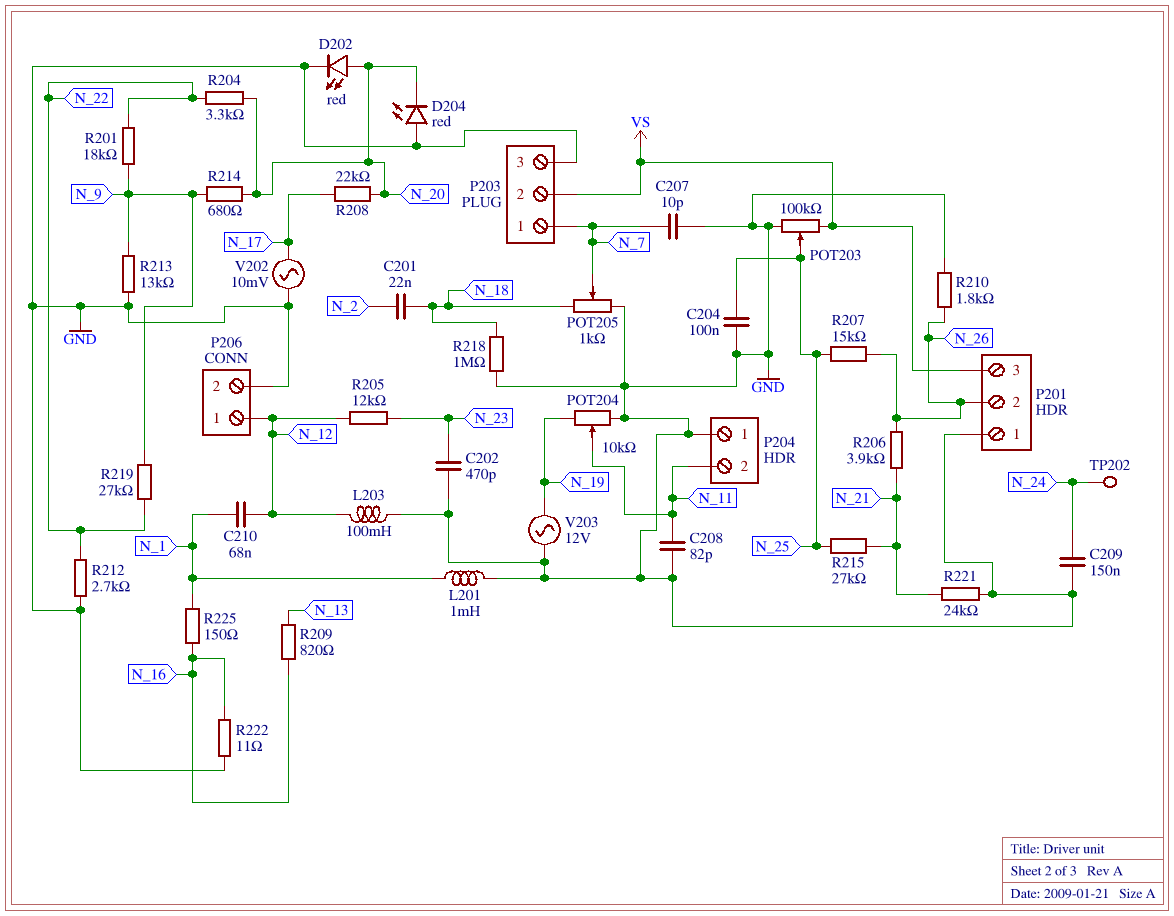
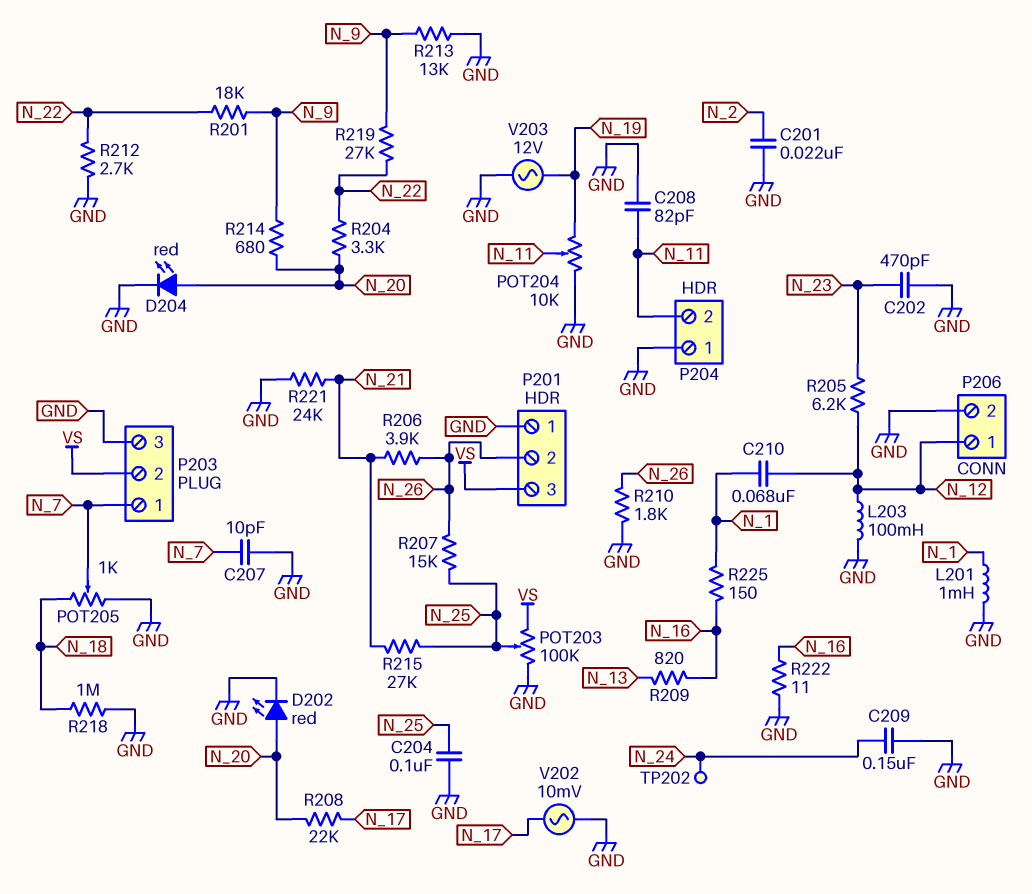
C201: 22nF (N_2, N_18) -> 22nF (GND, N_2)
D204: LED red (A GND, K N_20) -> LED red (A N_20, K GND)
R205: 12k (N_12, N_23) -> 6.2k (N_12, N_23)

